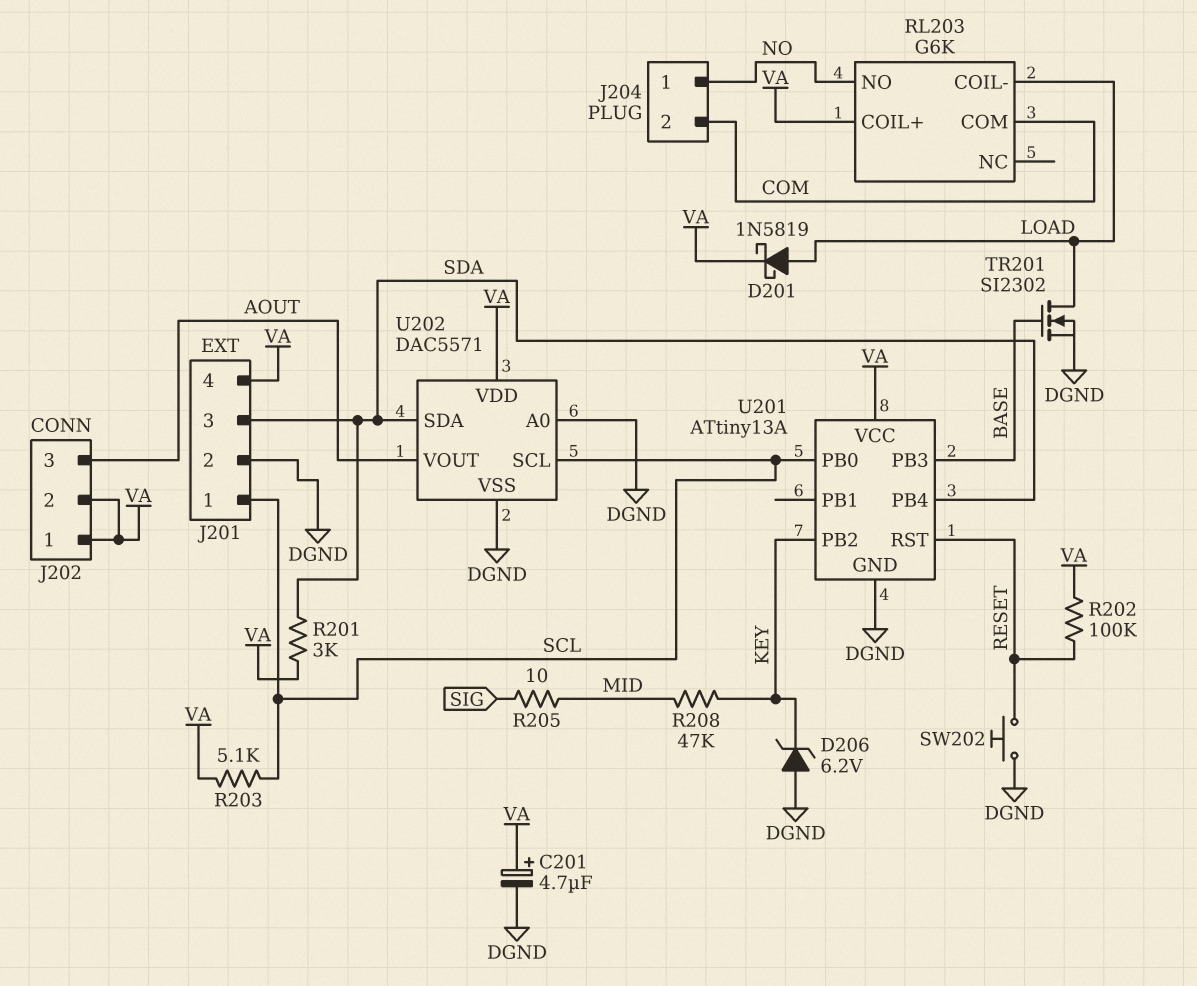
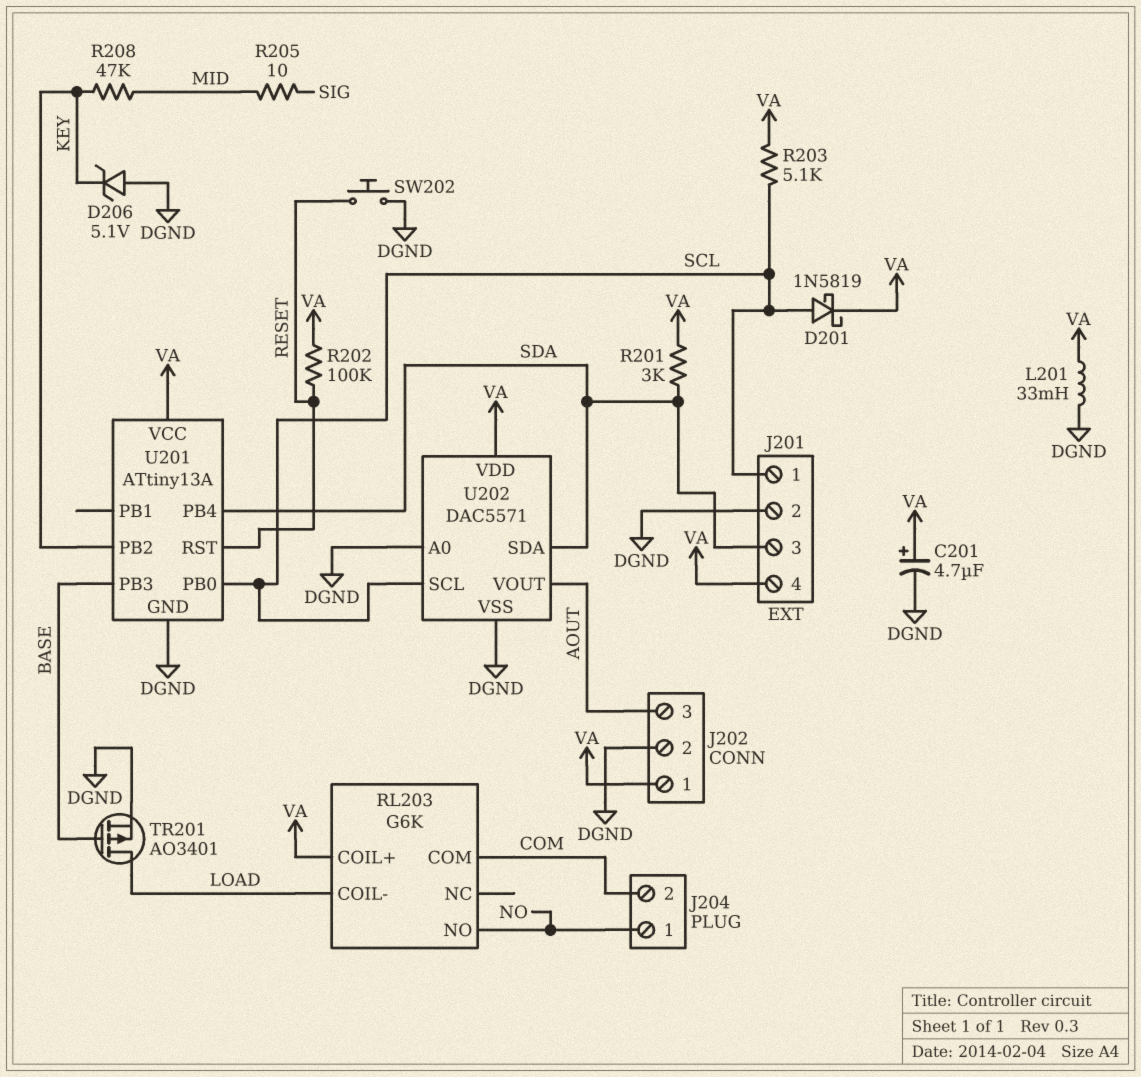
D201: schottky 1N5819 (A LOAD, K VA) -> schottky 1N5819 (A SCL, K VA)
D206: zener 6.2V (A DGND, K KEY) -> zener 5.1V (A DGND, K KEY)
J202 pin 2: VA -> DGND
L201: none -> 33mH (DGND, VA)
TR201: NMOS SI2302 (G BASE, D LOAD, S DGND) -> PMOS AO3401 (G BASE, D LOAD, S DGND)

